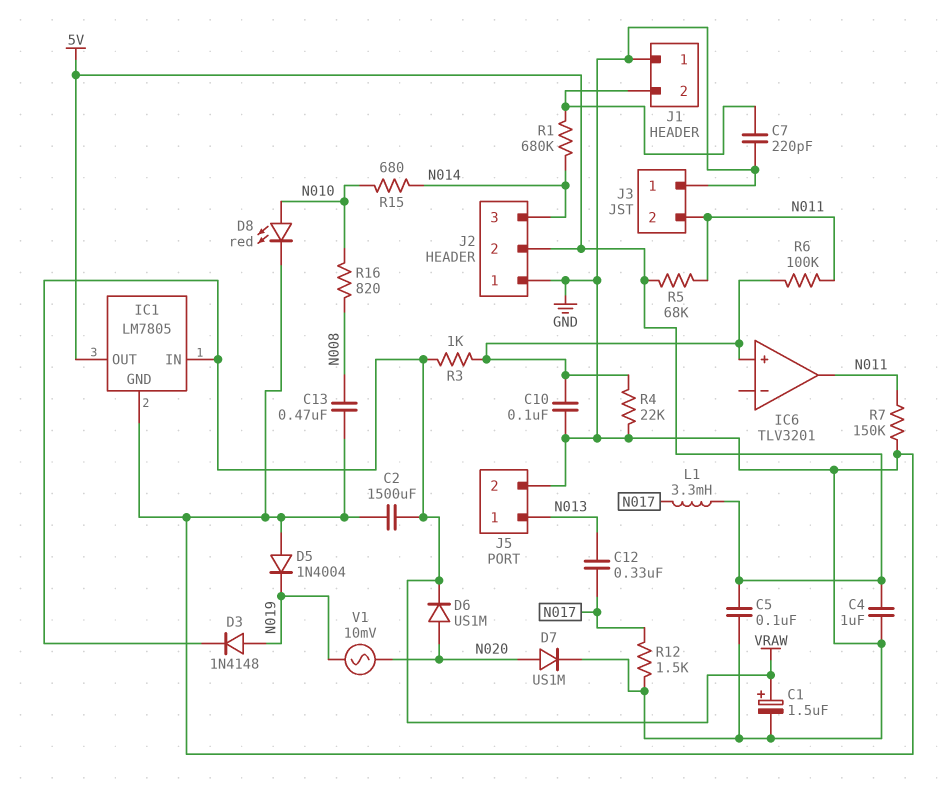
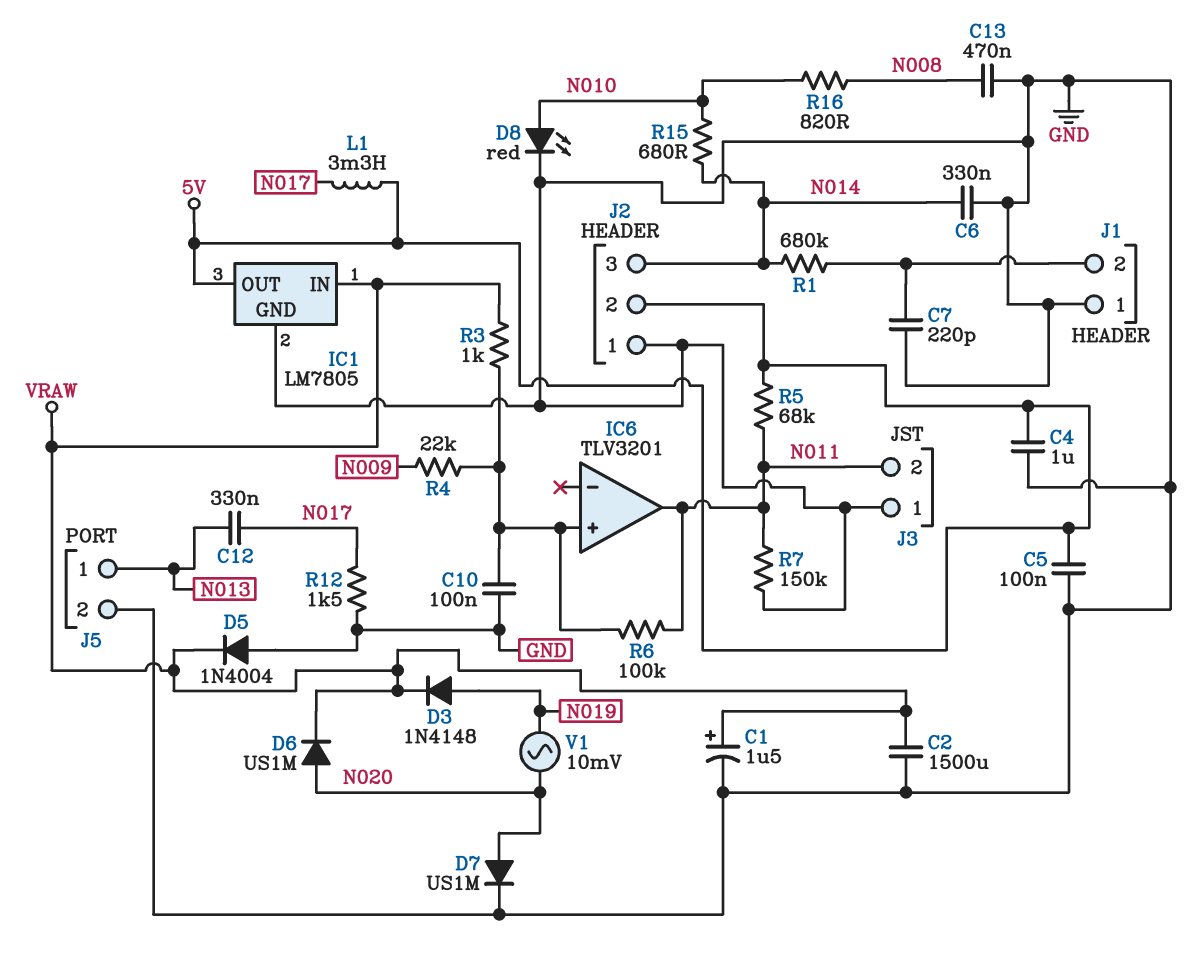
C6: none -> 330nF (GND, N014)
D5: diode 1N4004 (A GND, K N019) -> diode 1N4004 (A GND, K VRAW)
R4: 22k (GND, IC6/in+) -> 22k (IC6/in+, N009)

